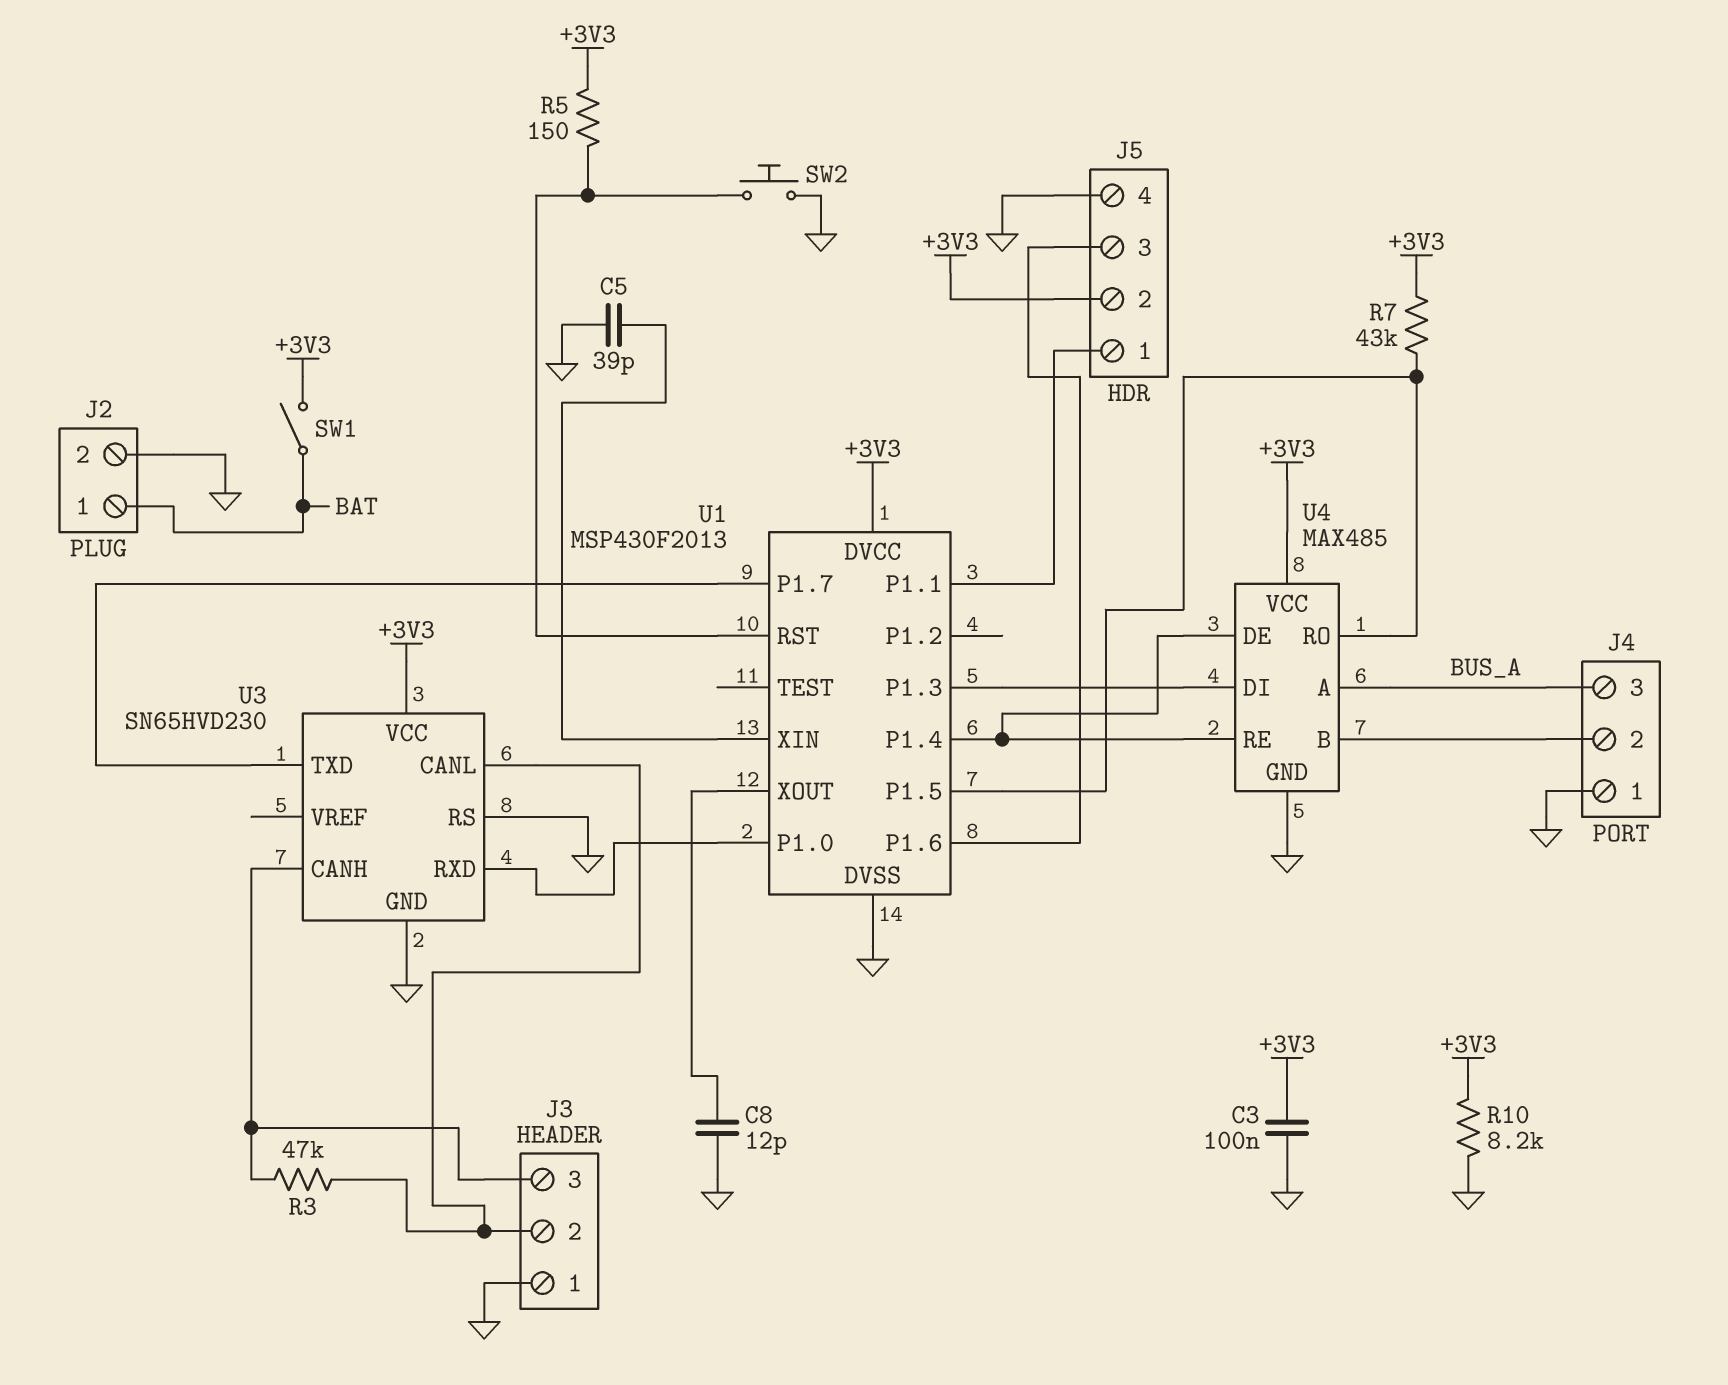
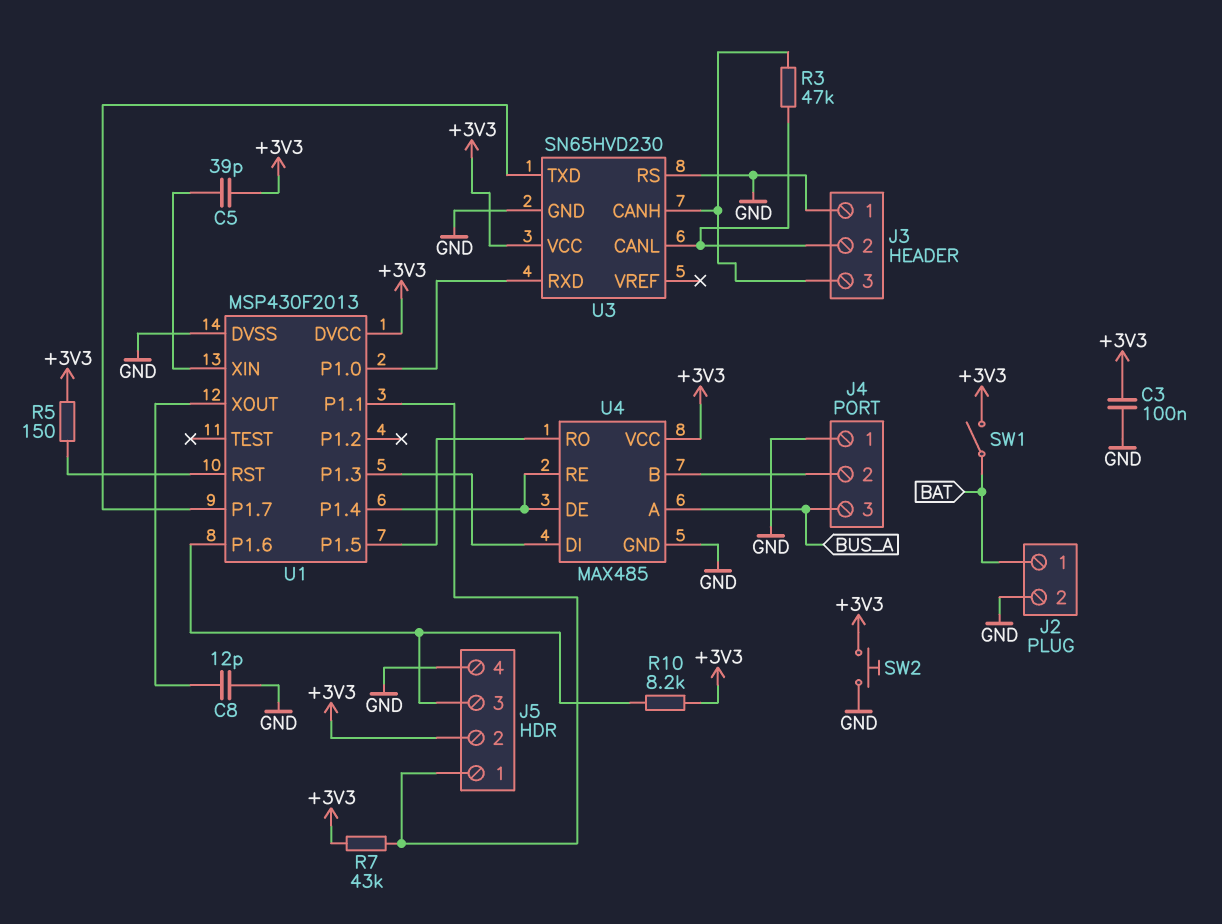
C5: 39pF (GND, U1/XIN) -> 39pF (+3V3, U1/XIN)
R7: 43k (+3V3, U1/P1.5) -> 43k (+3V3, J5/1)
R10: 8.2k (+3V3, GND) -> 8.2k (+3V3, J5/3)
SW2: button (GND, U1/RST) -> button (+3V3, GND)

